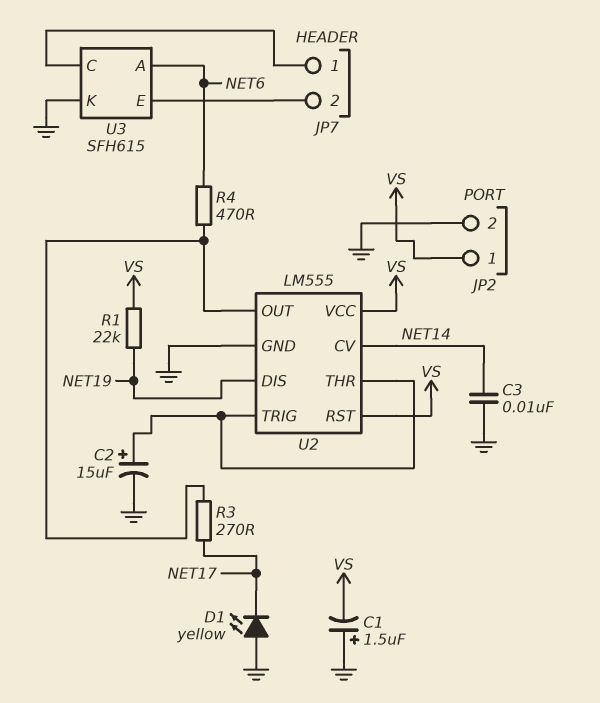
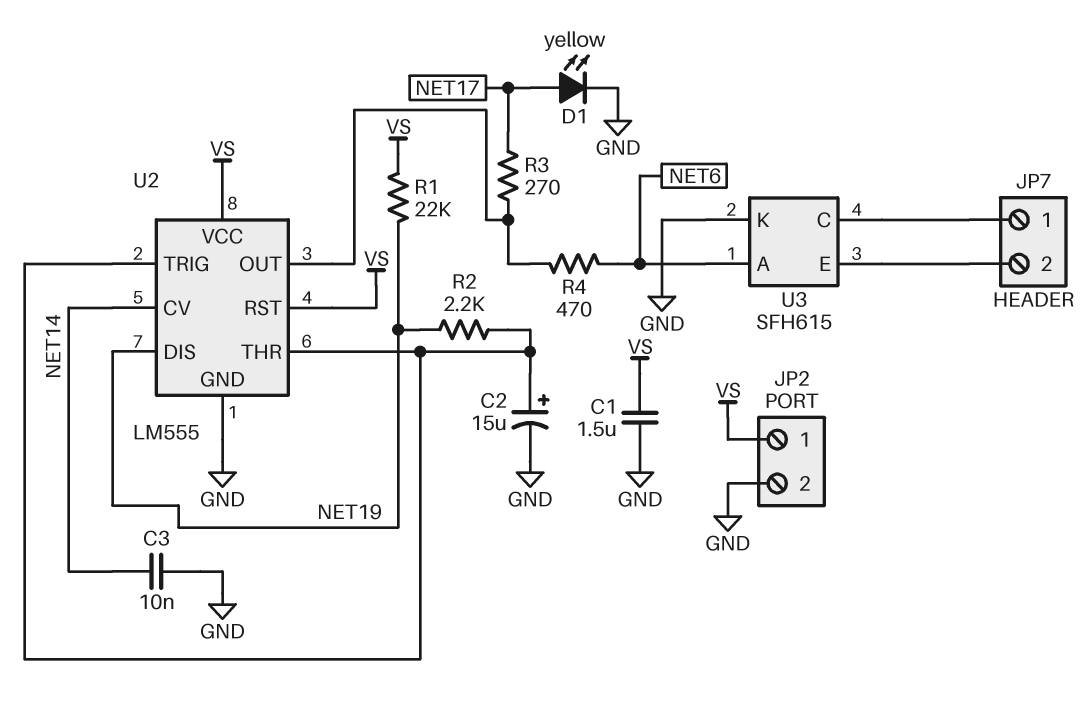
C1: 1.5uF (plus GND, minus VS) -> 1.5uF (GND, VS)
D1: LED yellow (A GND, K NET17) -> LED yellow (A NET17, K GND)
R2: none -> 2.2k (NET19, U2/THR)

